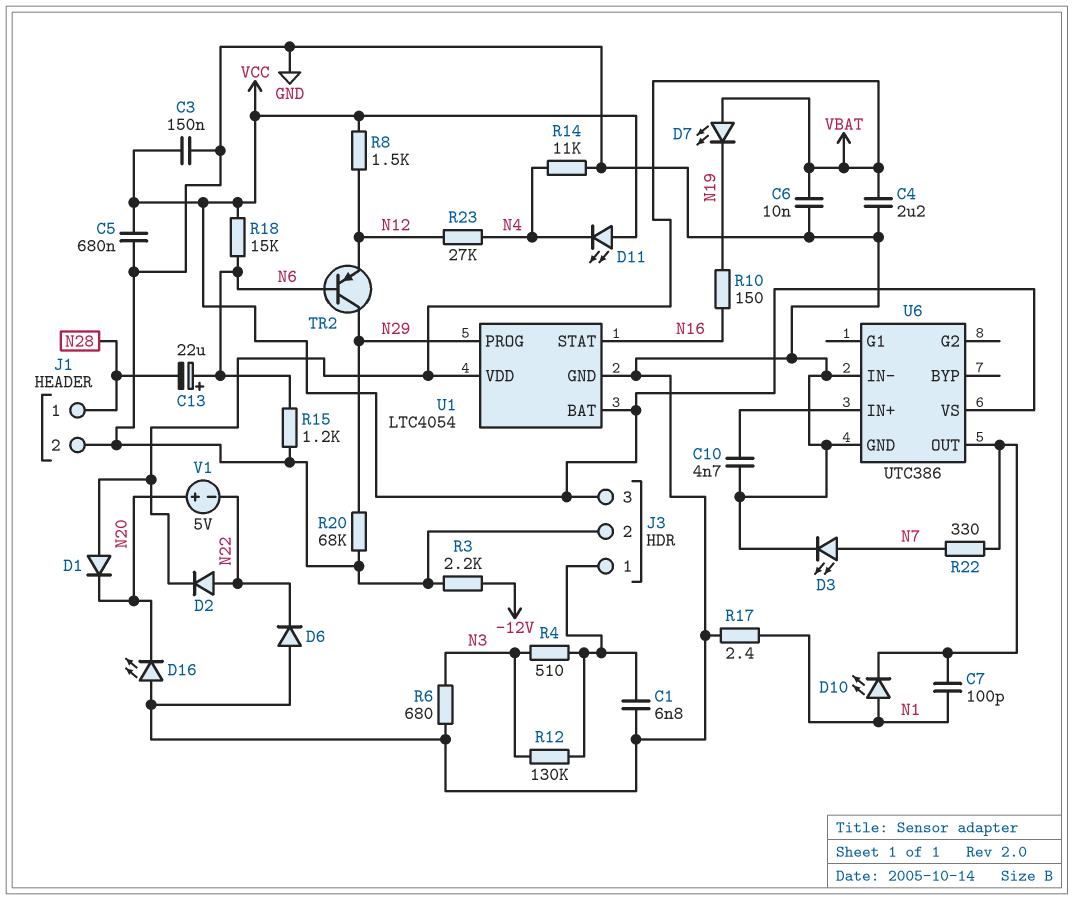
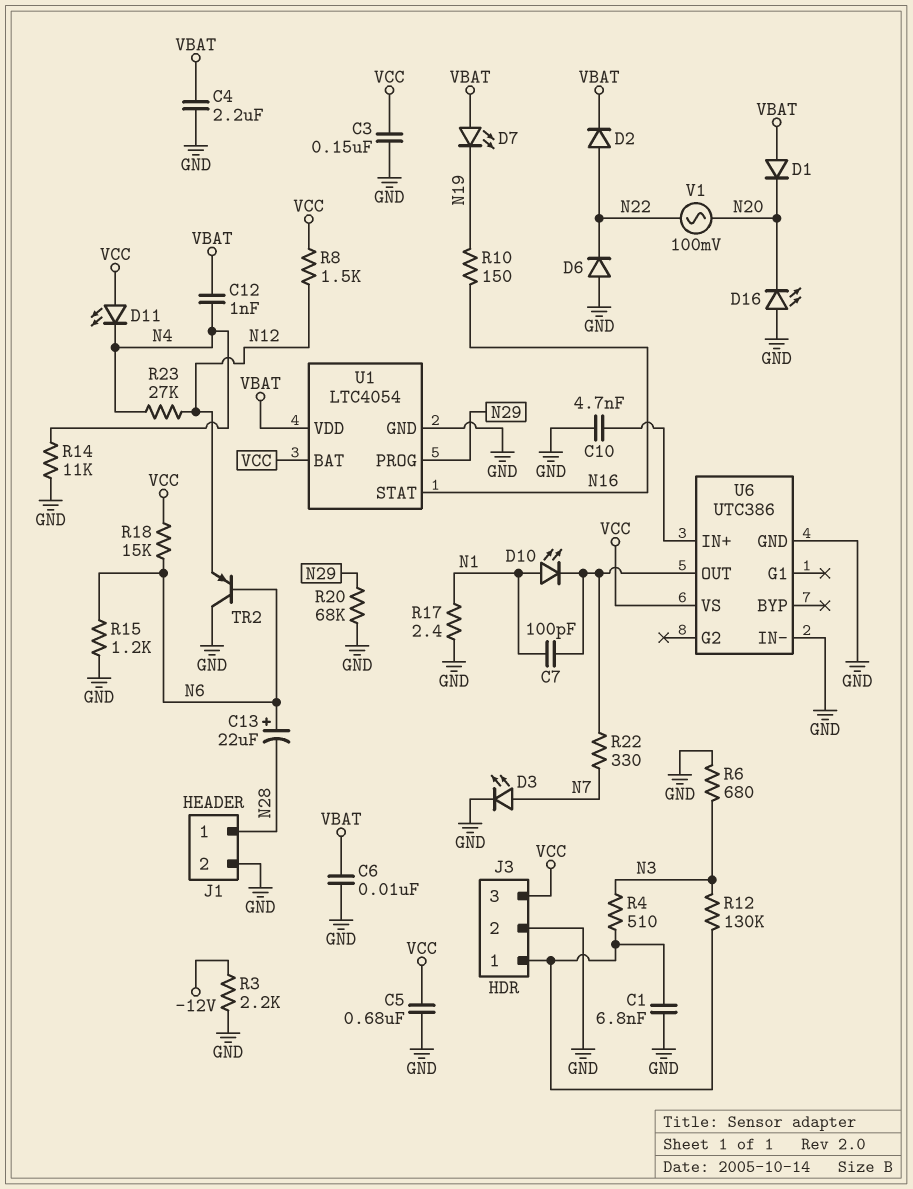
C12: none -> 1nF (N4, VBAT)
TR2: PNP (B N6, C N29, E N12) -> PNP (B N6, C GND, E N12)
V1: 5V (plus N20, minus N22) -> AC 100mV (N20, N22)

